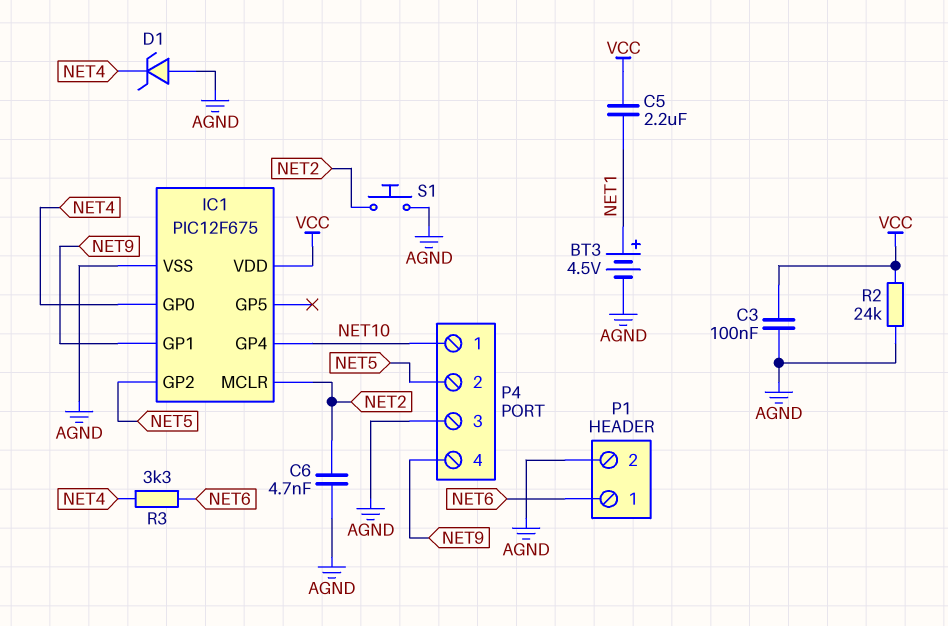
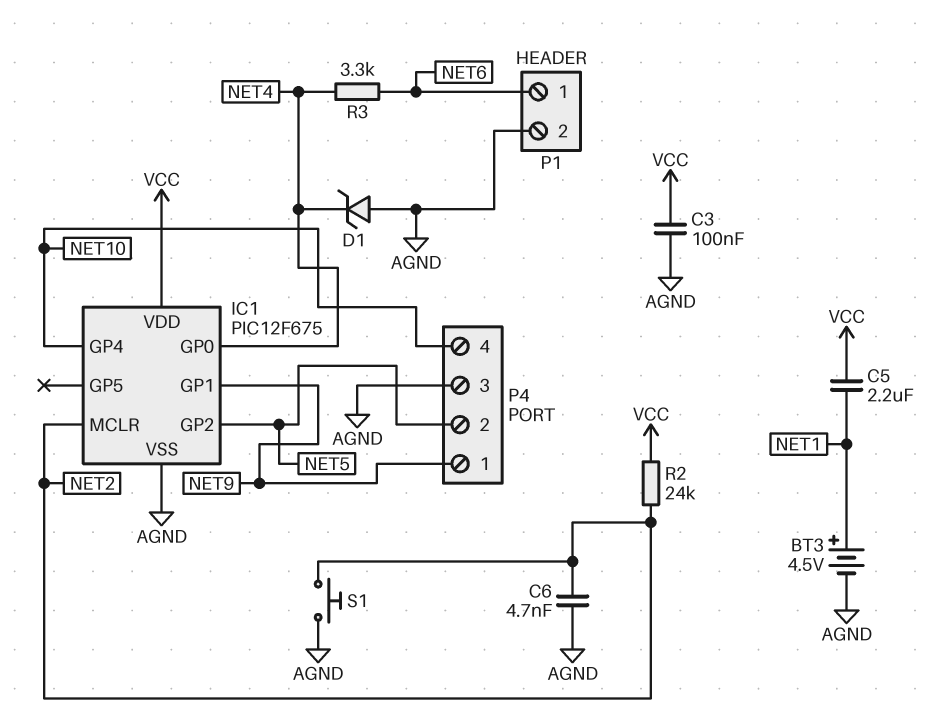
P4 pin 1: NET10 -> NET9
P4 pin 4: NET9 -> NET10
R2: 24k (AGND, VCC) -> 24k (NET2, VCC)

